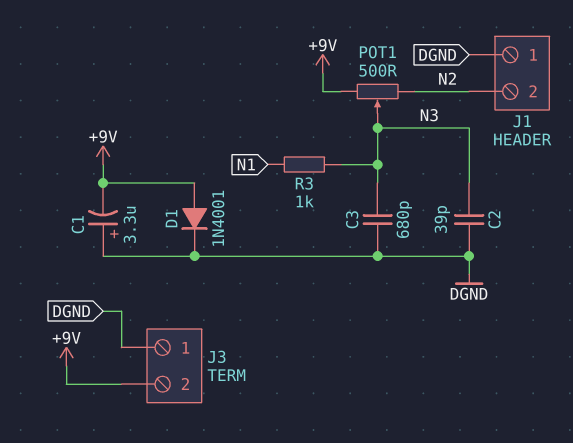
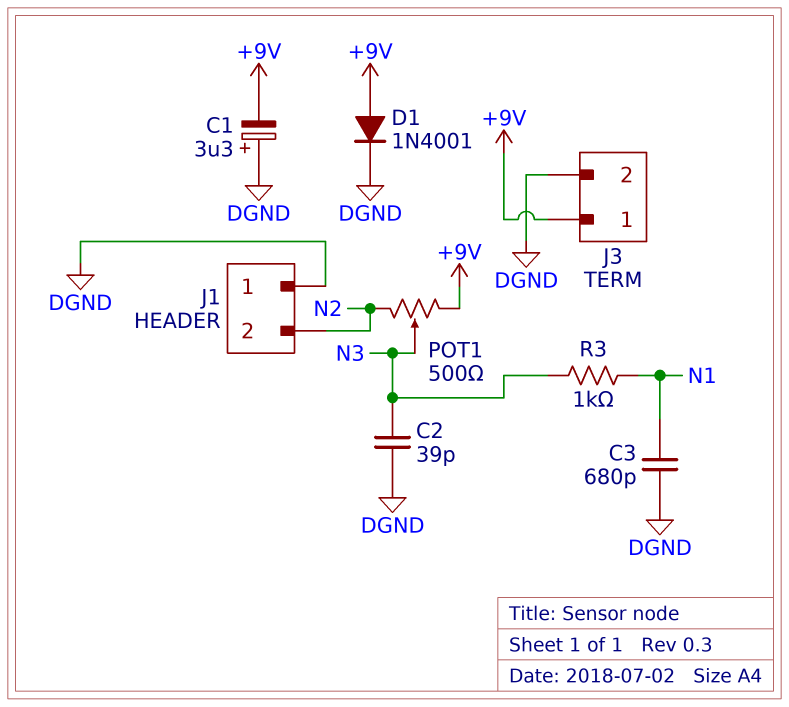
C3: 680pF (DGND, N3) -> 680pF (DGND, N1)
J3 pin 1: DGND -> +9V
J3 pin 2: +9V -> DGND

